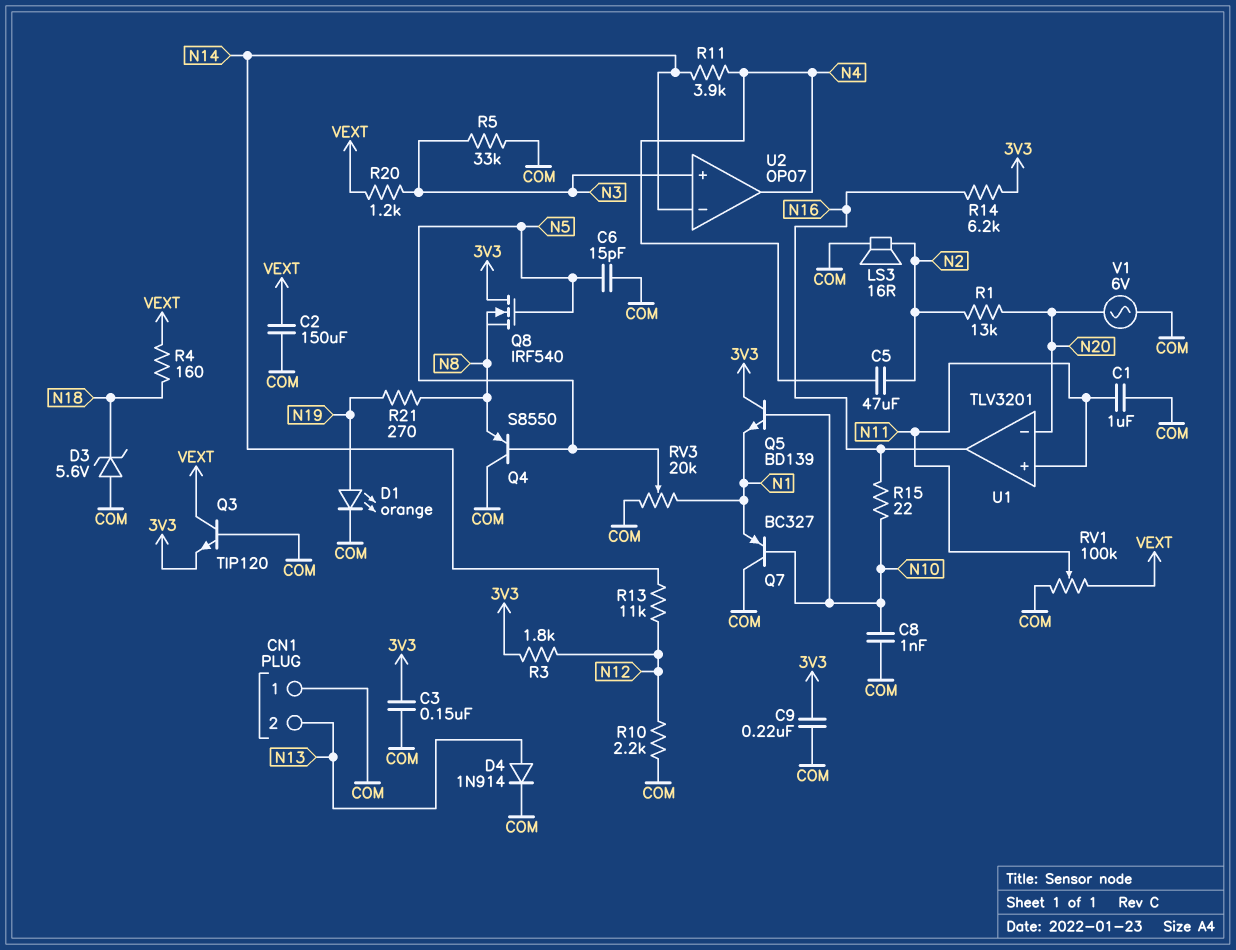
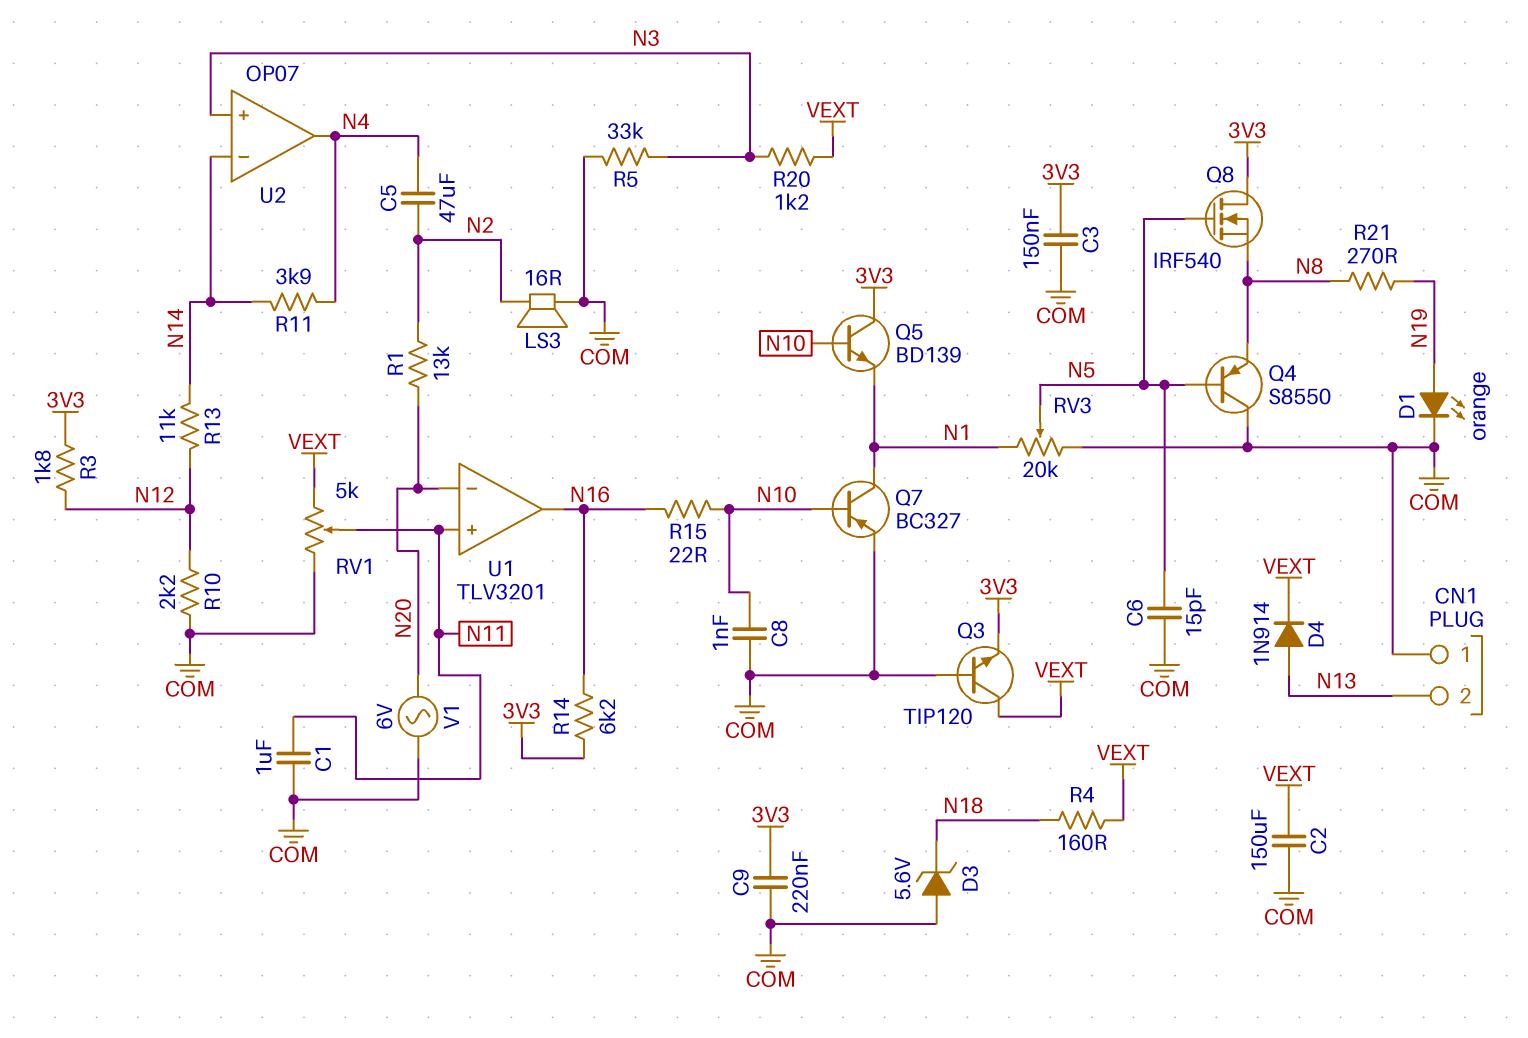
D4: diode 1N914 (A N13, K COM) -> diode 1N914 (A N13, K VEXT)
Q7: PNP BC327 (B N10, C COM, E N1) -> PNP BC327 (B N10, C N1, E COM)
RV1: 100k (COM, VEXT, wiper N11) -> 5k (COM, VEXT, wiper N11)

